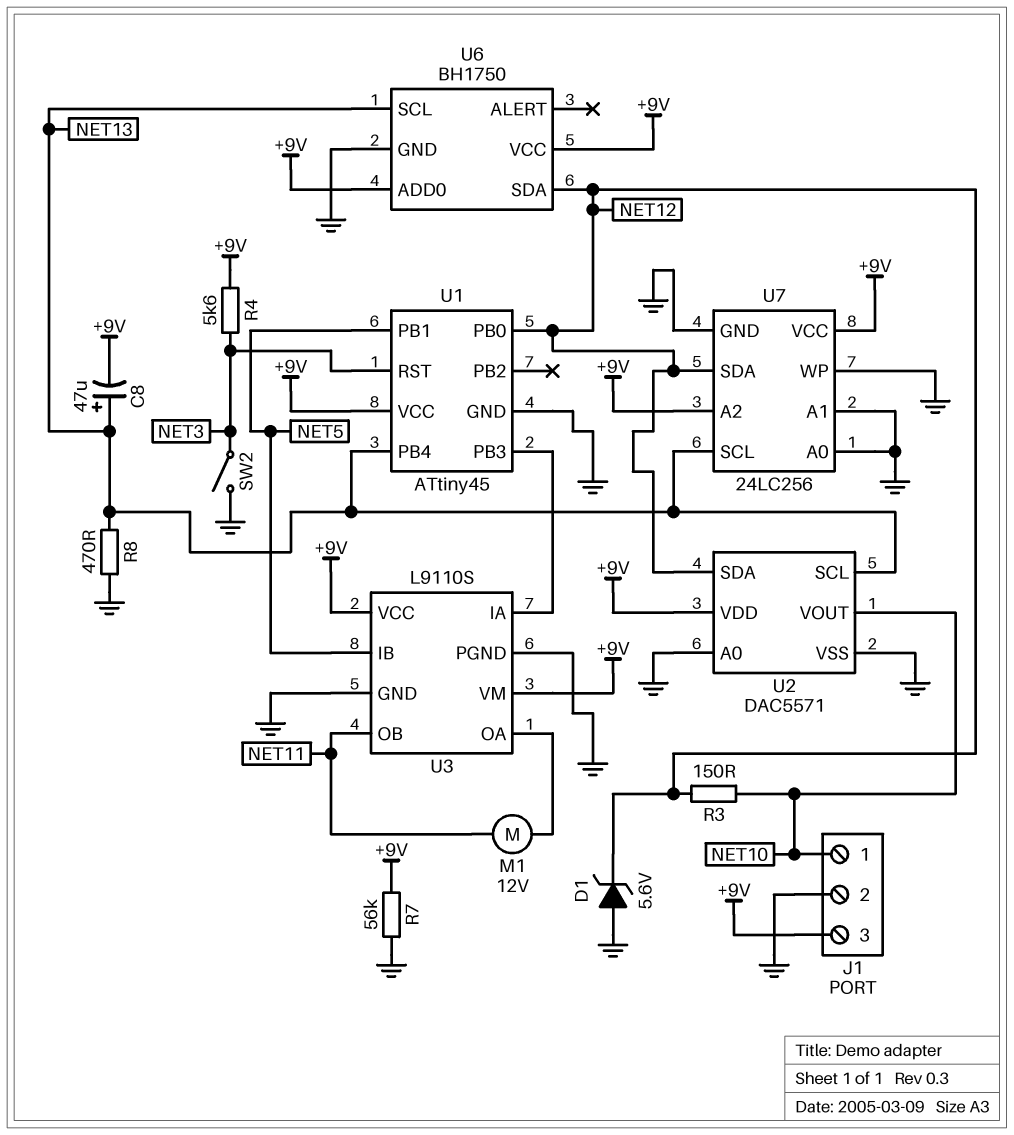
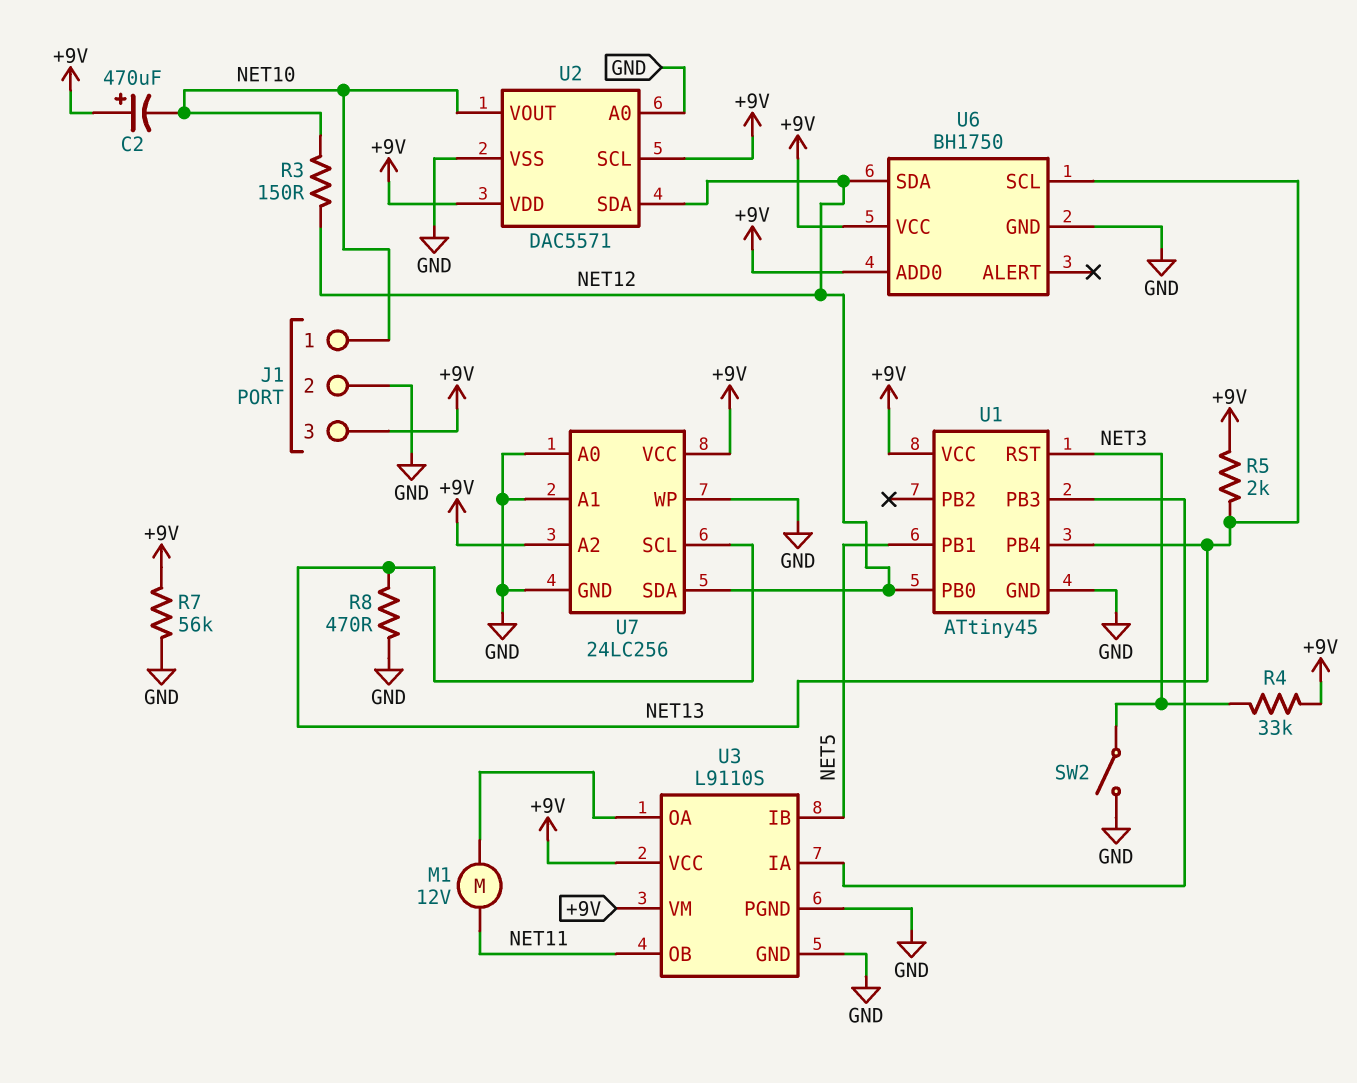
C2: none -> 470uF (plus +9V, minus NET10)
C8: 47uF (plus NET13, minus +9V) -> none
D1: zener 5.6V (A GND, K NET12) -> none
R4: 5.6k (+9V, NET3) -> 33k (+9V, NET3)
R5: none -> 2k (+9V, NET13)
U2 pin SCL: NET13 -> +9V

